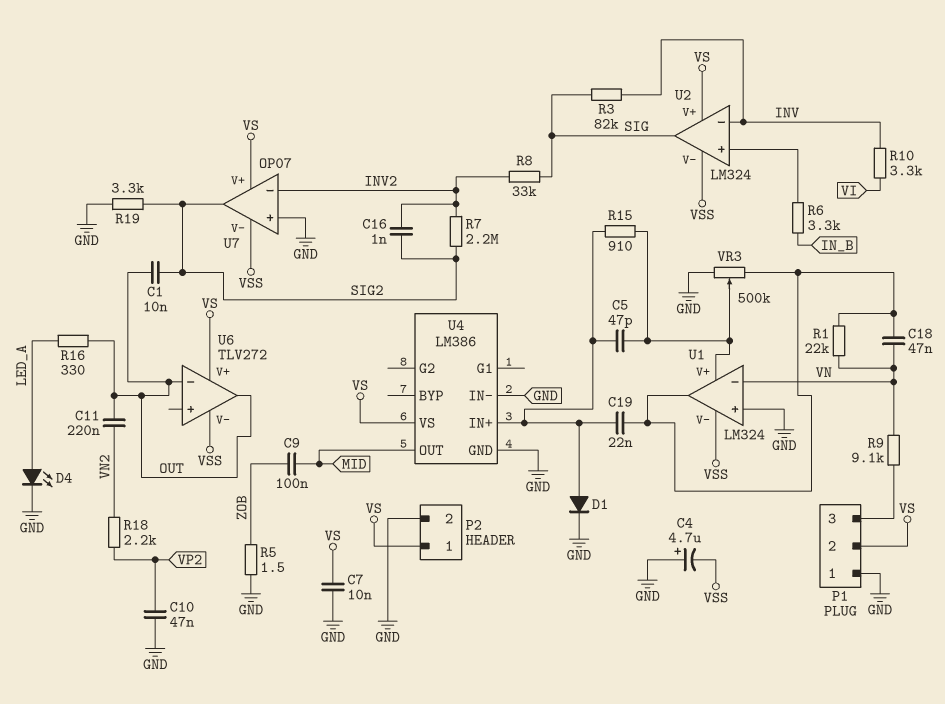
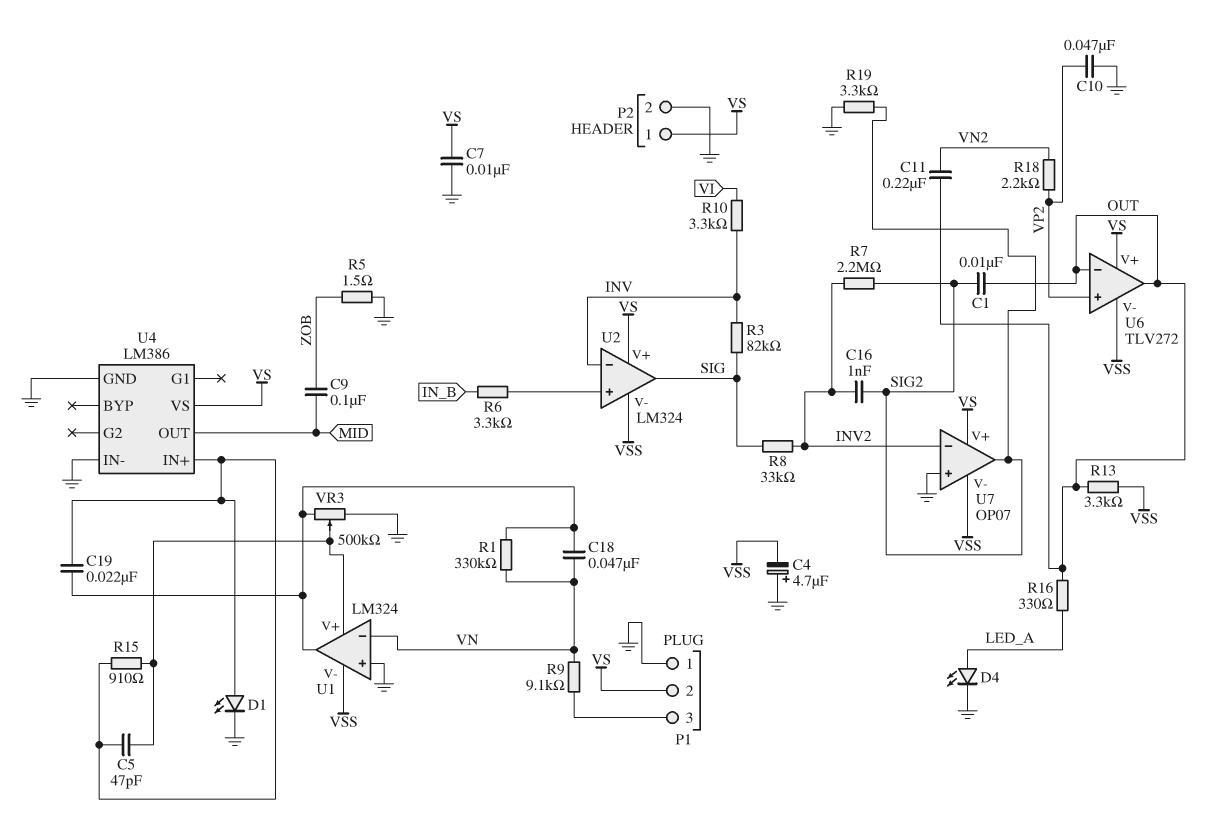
D1: diode (A U4/IN+, K GND) -> LED (A U4/IN+, K GND)
R1: 22k (U1/out, VN) -> 330k (U1/out, VN)
R13: none -> 3.3k (OUT, VSS)
U6 pin in+: none -> VP2

